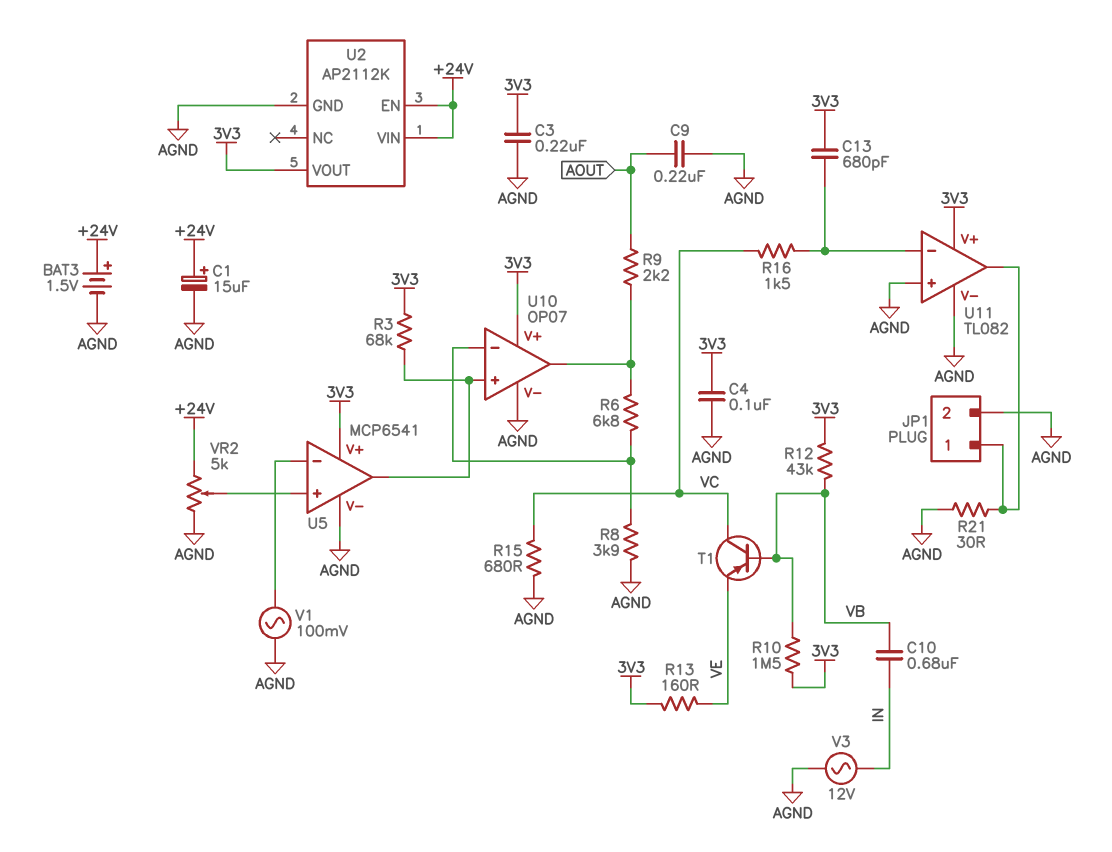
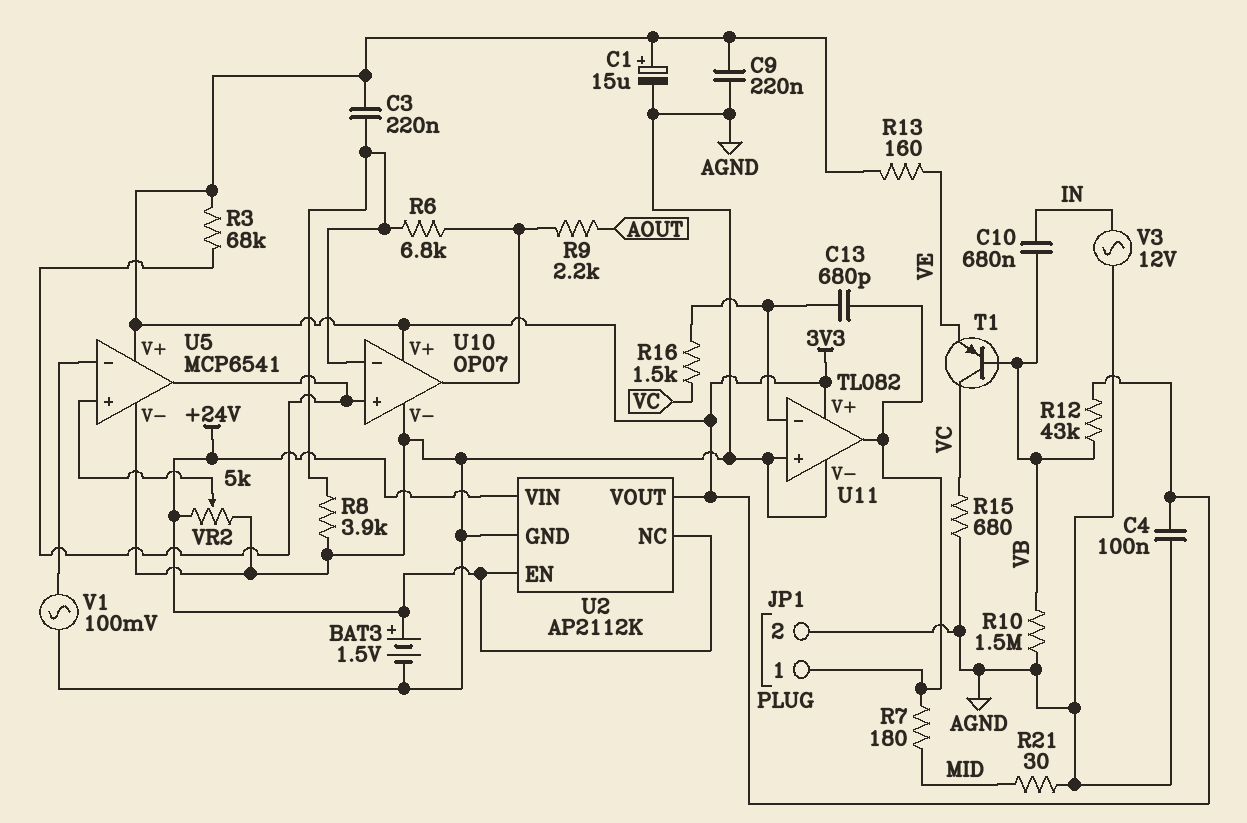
C1: 15uF (plus +24V, minus AGND) -> 15uF (plus 3V3, minus AGND)
C3: 220nF (3V3, AGND) -> 220nF (3V3, U10/in-)
C9: 220nF (AGND, AOUT) -> 220nF (3V3, AGND)
C13: 680pF (3V3, U11/in-) -> 680pF (JP1/1, U11/in-)
R7: none -> 180 (JP1/1, MID)
R10: 1.5M (3V3, VB) -> 1.5M (AGND, VB)
R21: 30 (AGND, JP1/1) -> 30 (AGND, MID)
U2 pin NC: none -> +24V

